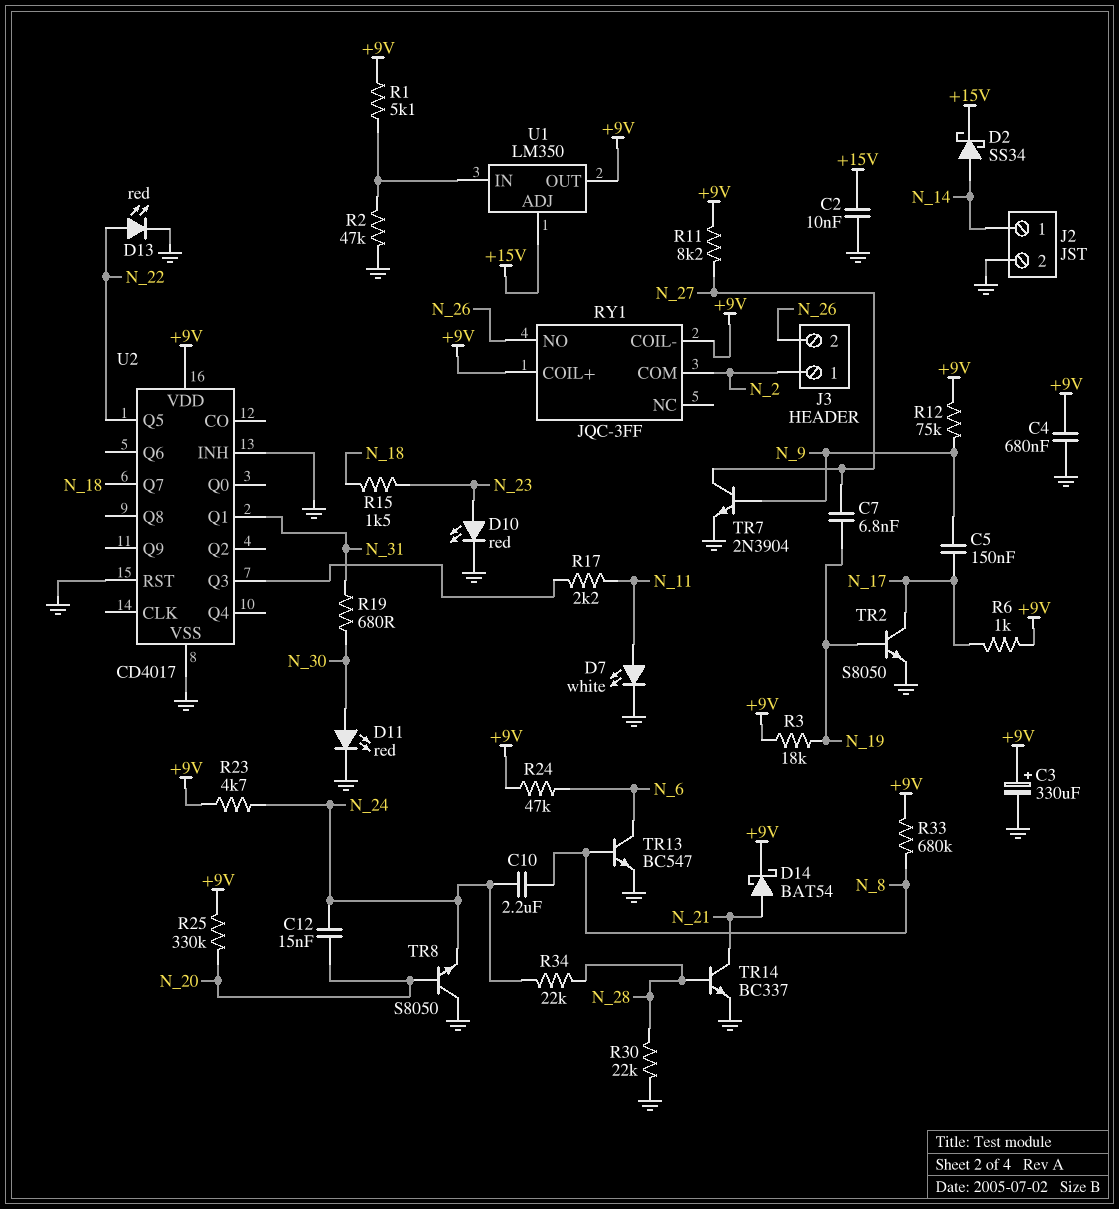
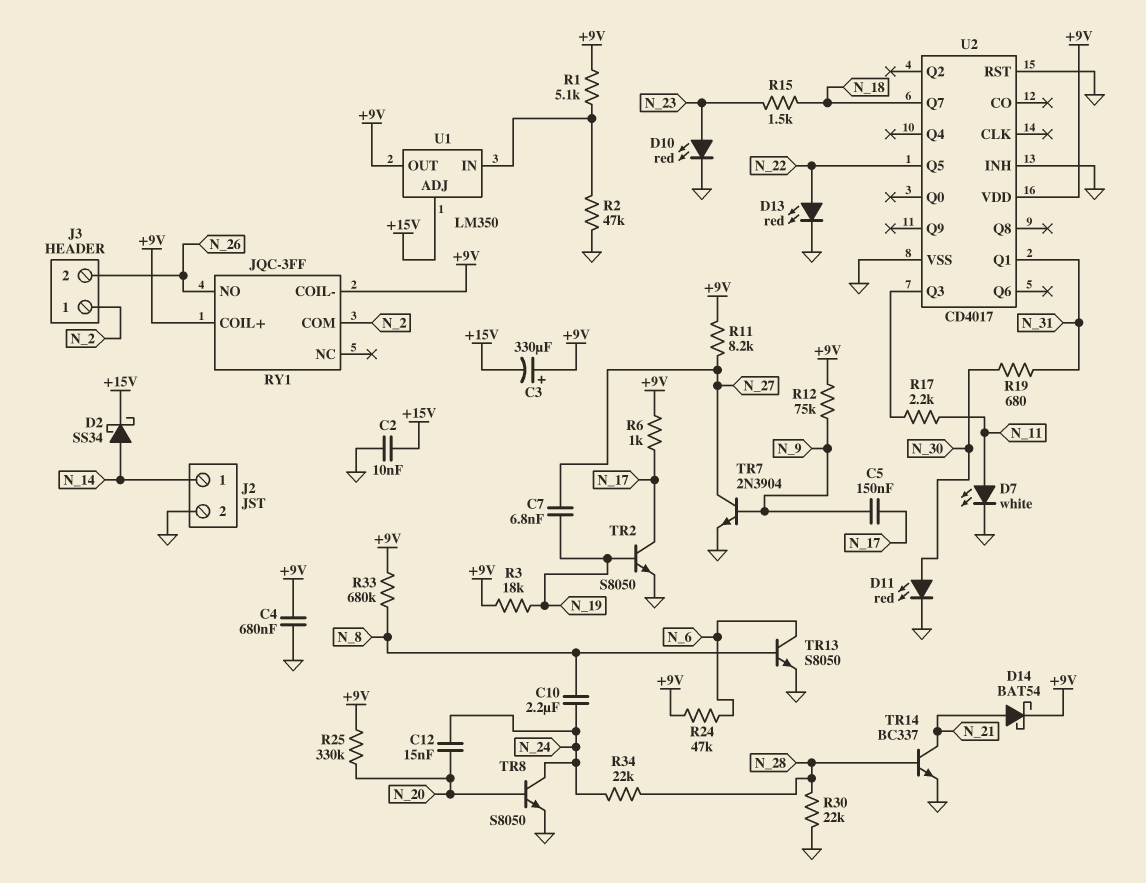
C3: 330uF (plus +9V, minus GND) -> 330uF (plus +9V, minus +15V)
R23: 4.7k (+9V, N_24) -> none
TR8: NPN S8050 (B N_20, C GND, E N_24) -> NPN S8050 (B N_20, C N_24, E GND)
TR13: NPN BC547 (B N_8, C N_6, E GND) -> NPN S8050 (B N_8, C N_6, E GND)

